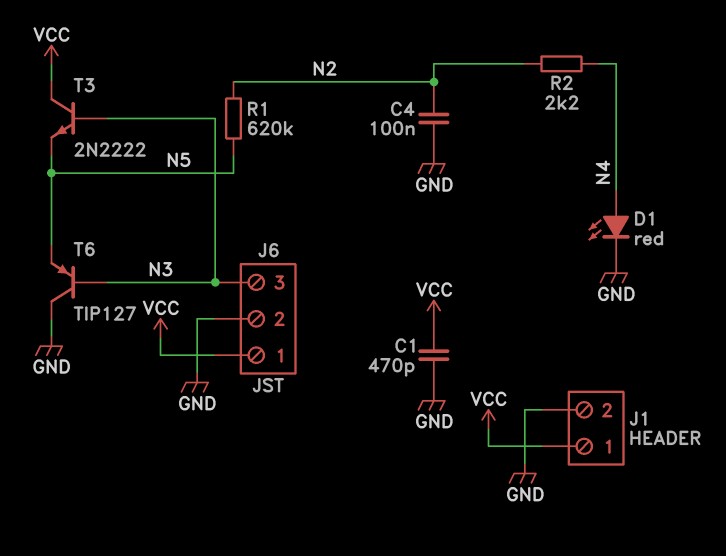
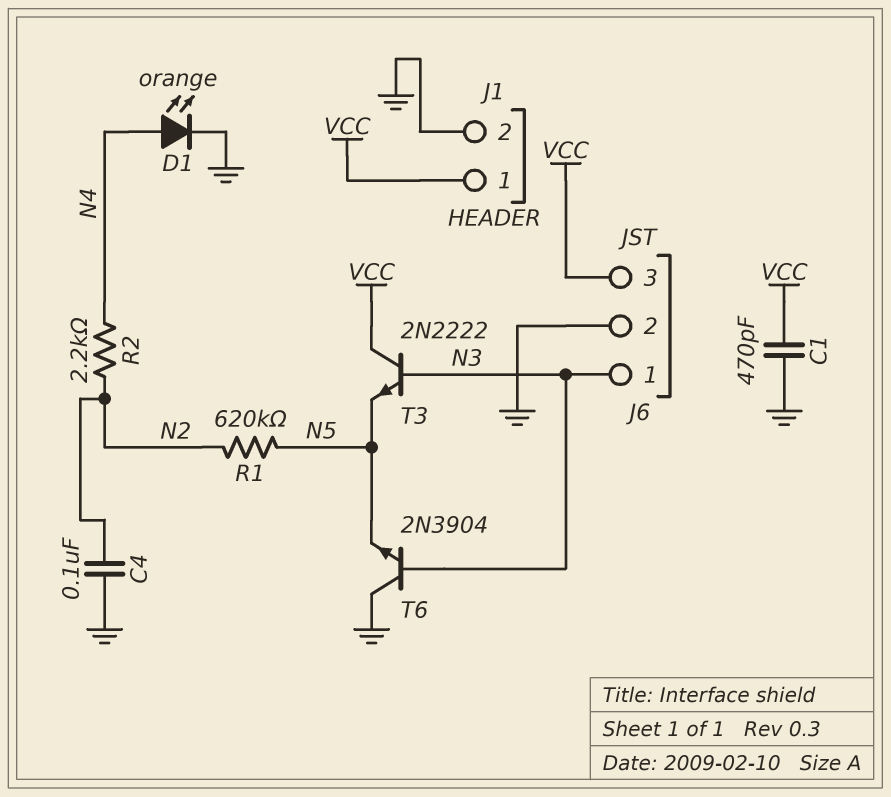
D1: LED red (A N4, K GND) -> LED orange (A N4, K GND)
J6 pin 1: VCC -> N3
J6 pin 3: N3 -> VCC
T6: PNP TIP127 (B N3, C GND, E N5) -> NPN 2N3904 (B N3, C GND, E N5)

